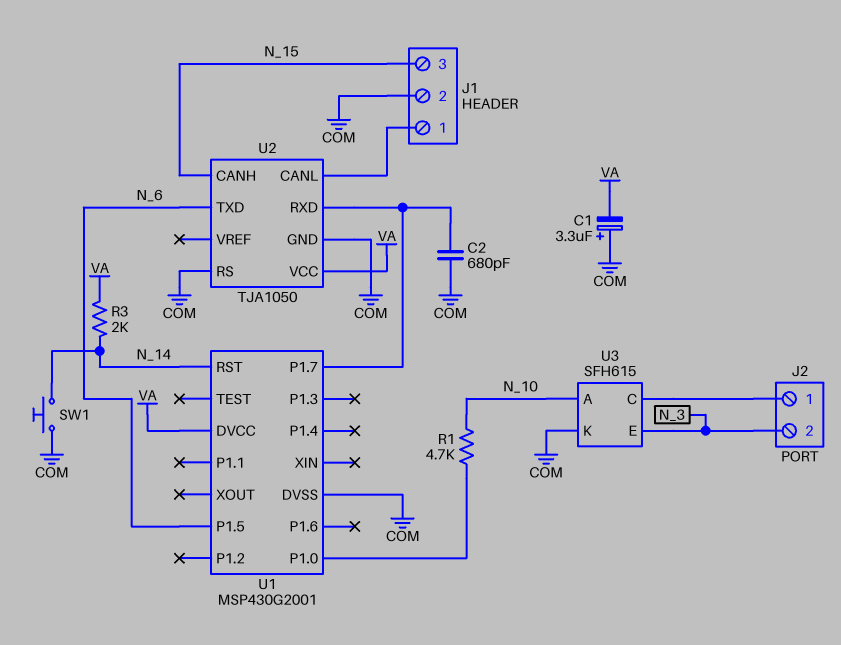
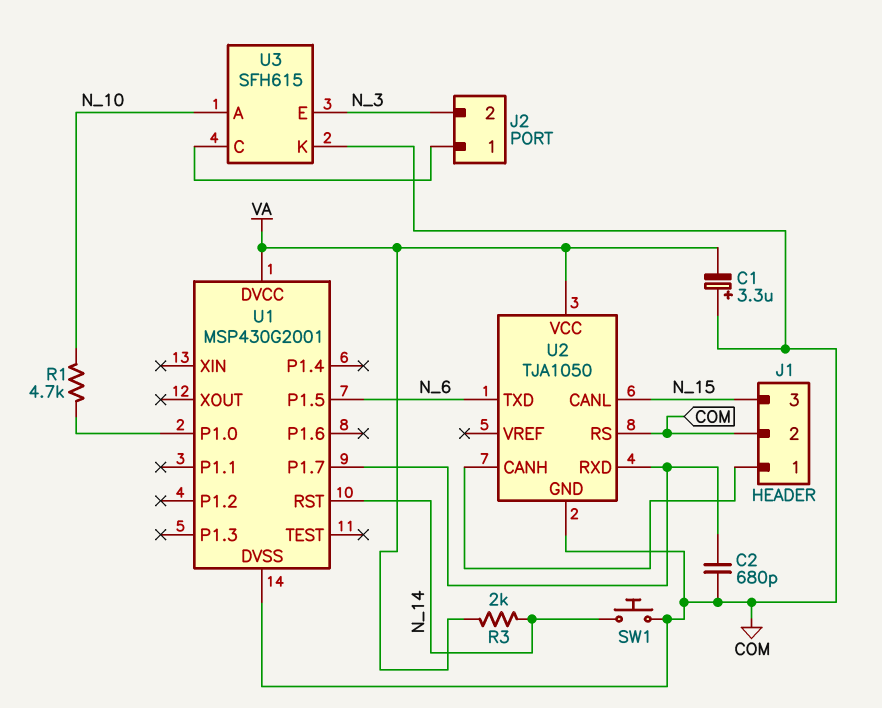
U2 pin CANH: N_15 -> J1/1
U2 pin CANL: J1/1 -> N_15

